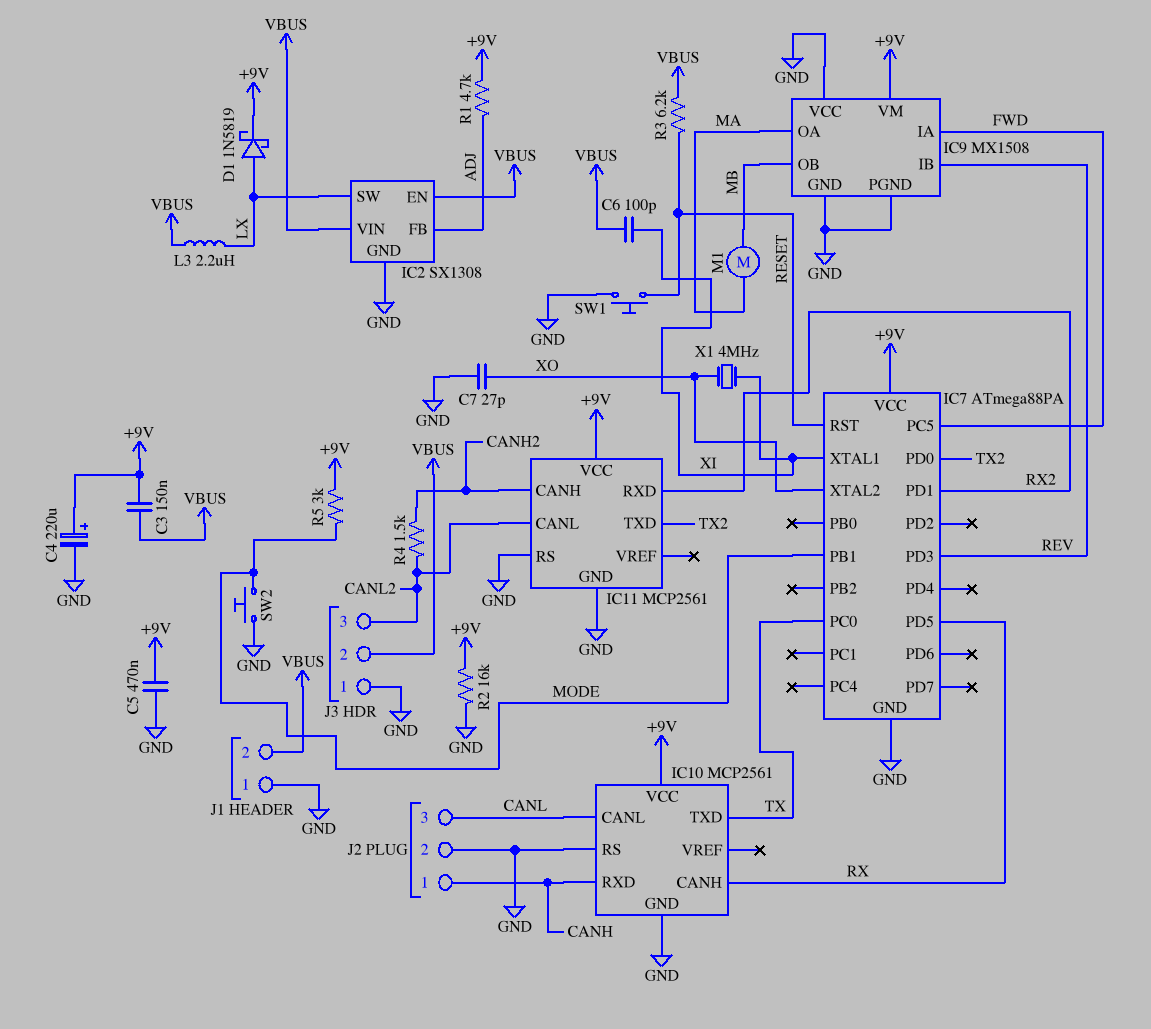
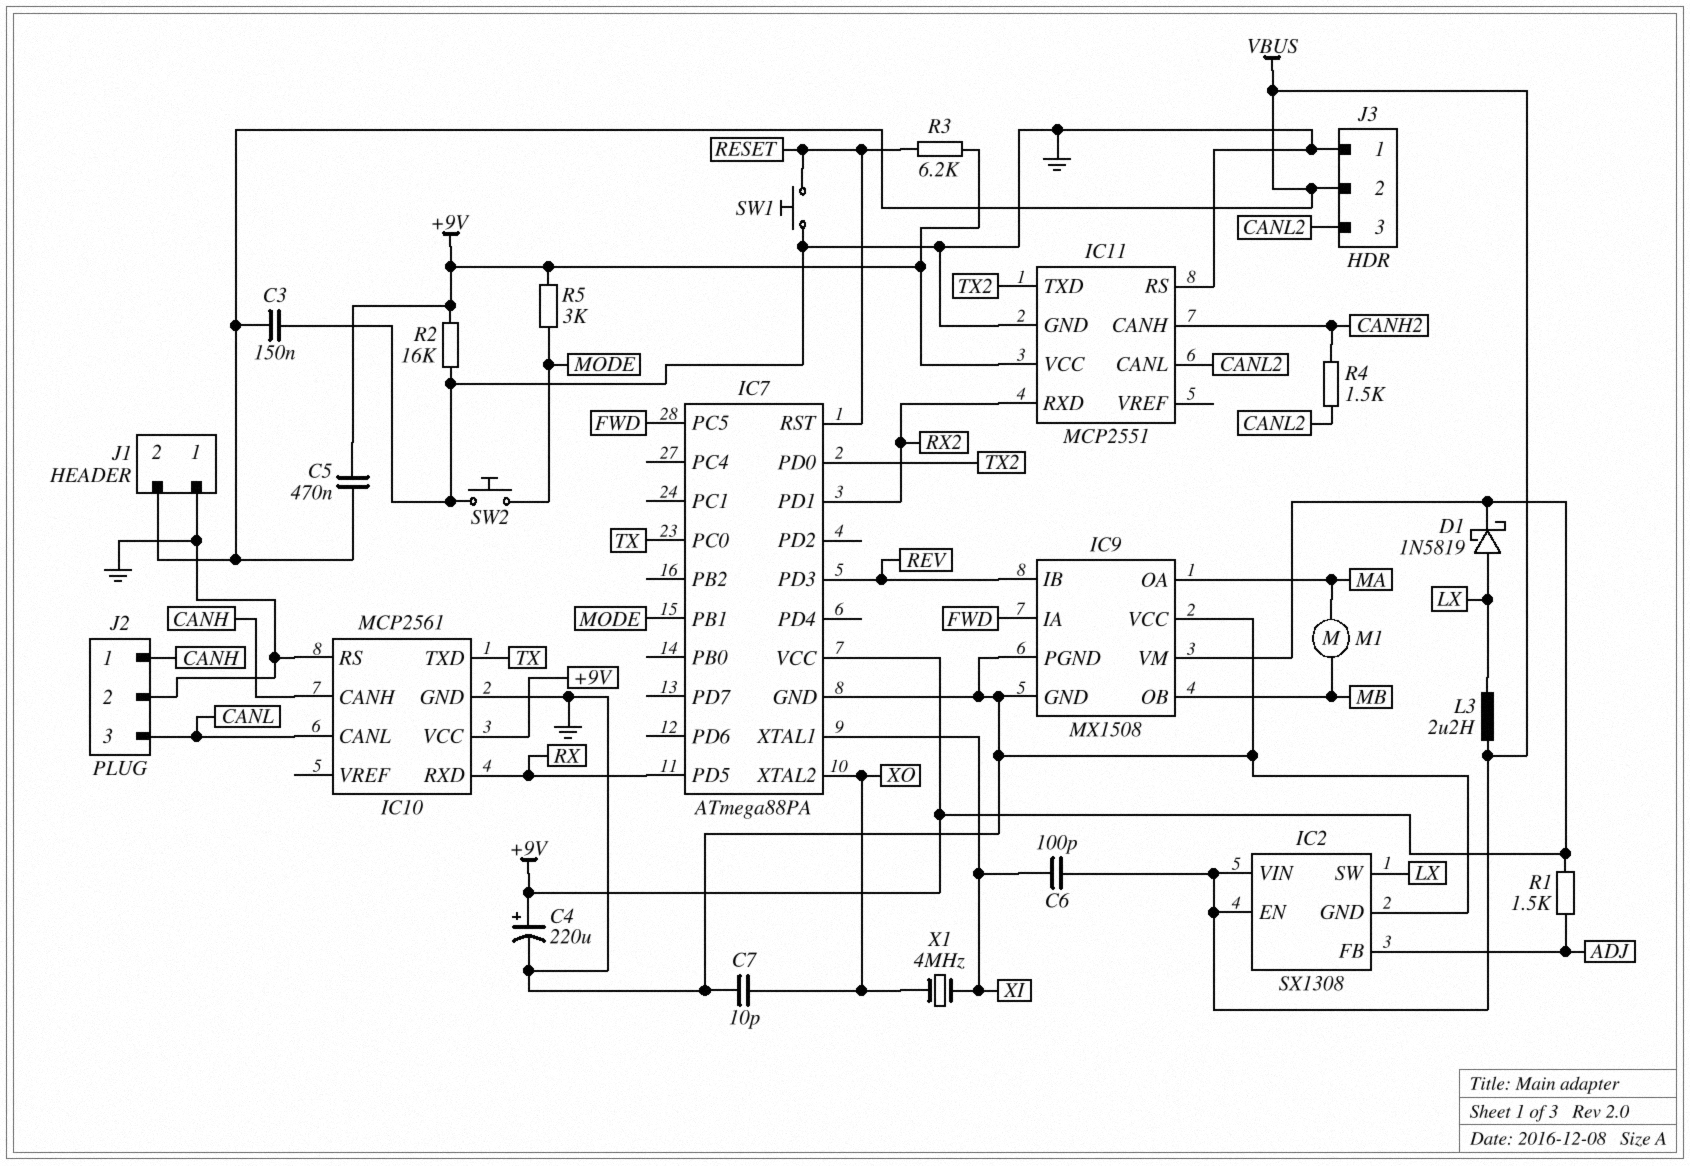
C3: 150nF (+9V, VBUS) -> 150nF (GND, VBUS)
C5: 470nF (+9V, GND) -> 470nF (+9V, VBUS)
C7: 27pF (GND, XO) -> 10pF (GND, XO)
IC10 pin CANH: RX -> CANH
IC10 pin RXD: CANH -> RX
IC11: MCP2561 -> MCP2551
R1: 4.7k (+9V, ADJ) -> 1.5k (+9V, ADJ)
R3: 6.2k (RESET, VBUS) -> 6.2k (+9V, RESET)

